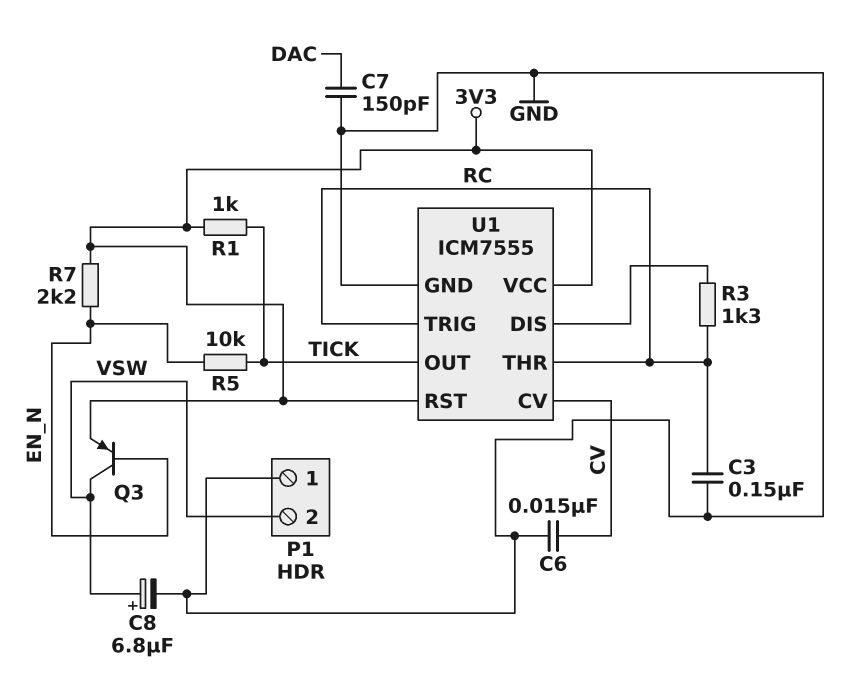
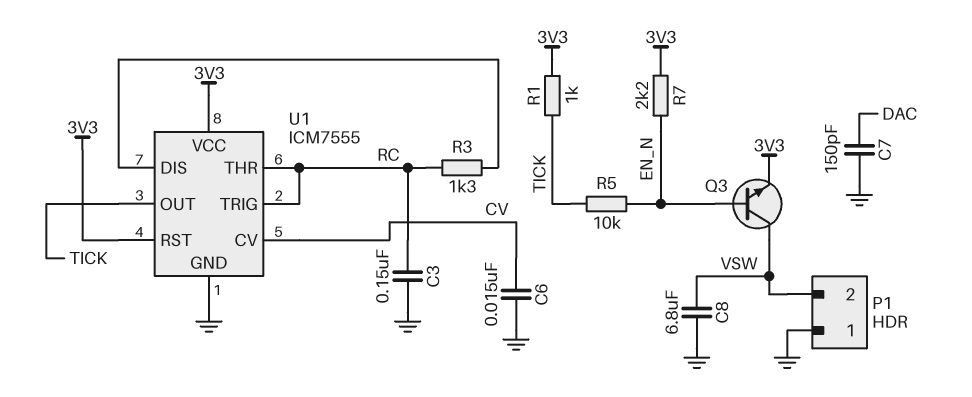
C8: 6.8uF (plus VSW, minus GND) -> 6.8uF (GND, VSW)
Q3: PNP (B EN_N, C VSW, E 3V3) -> NPN (B EN_N, C VSW, E 3V3)

